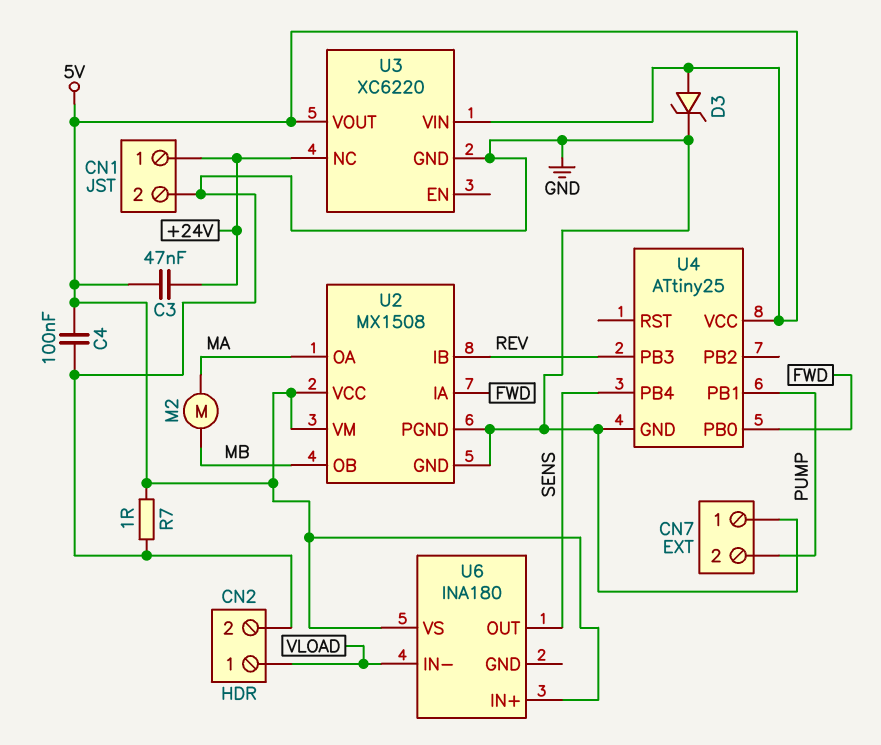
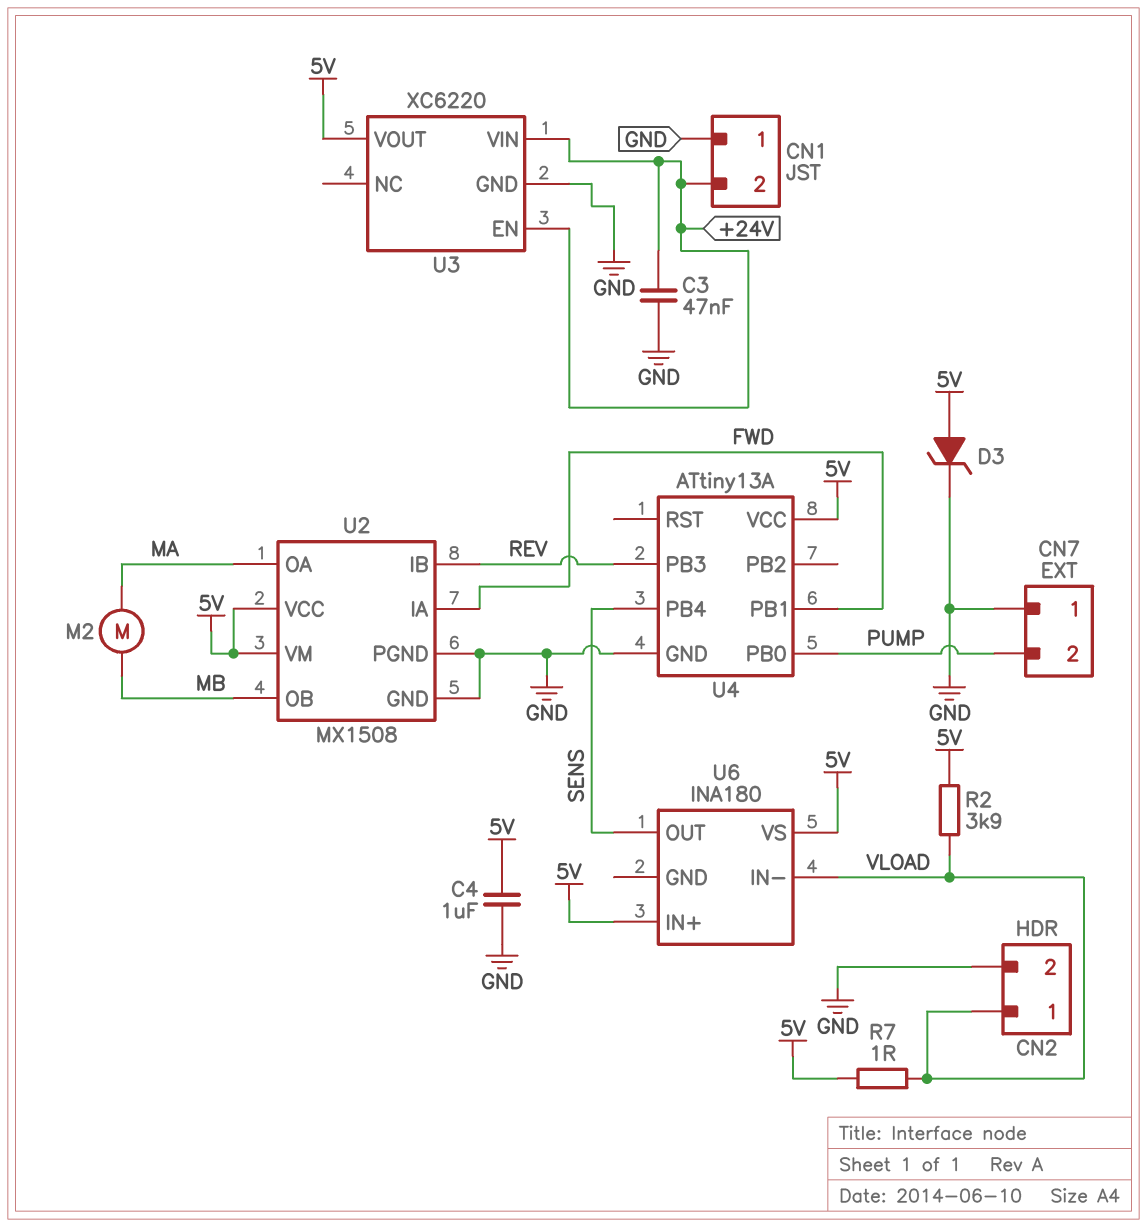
C3: 47nF (+24V, 5V) -> 47nF (+24V, GND)
C4: 100nF (5V, GND) -> 1uF (5V, GND)
CN1 pin 1: +24V -> GND
CN1 pin 2: GND -> +24V
R2: none -> 3.9k (5V, VLOAD)
R7: 1 (5V, GND) -> 1 (5V, VLOAD)
U3 pin EN: none -> +24V
U3 pin NC: +24V -> none
U3 pin VIN: 5V -> +24V
U4: ATtiny25 -> ATtiny13A
U4 pin PB0: FWD -> PUMP
U4 pin PB1: PUMP -> FWD

